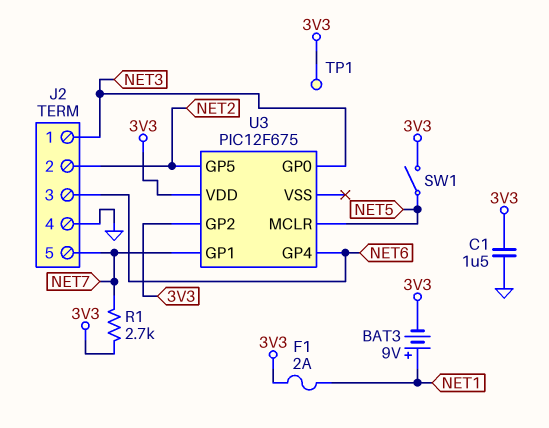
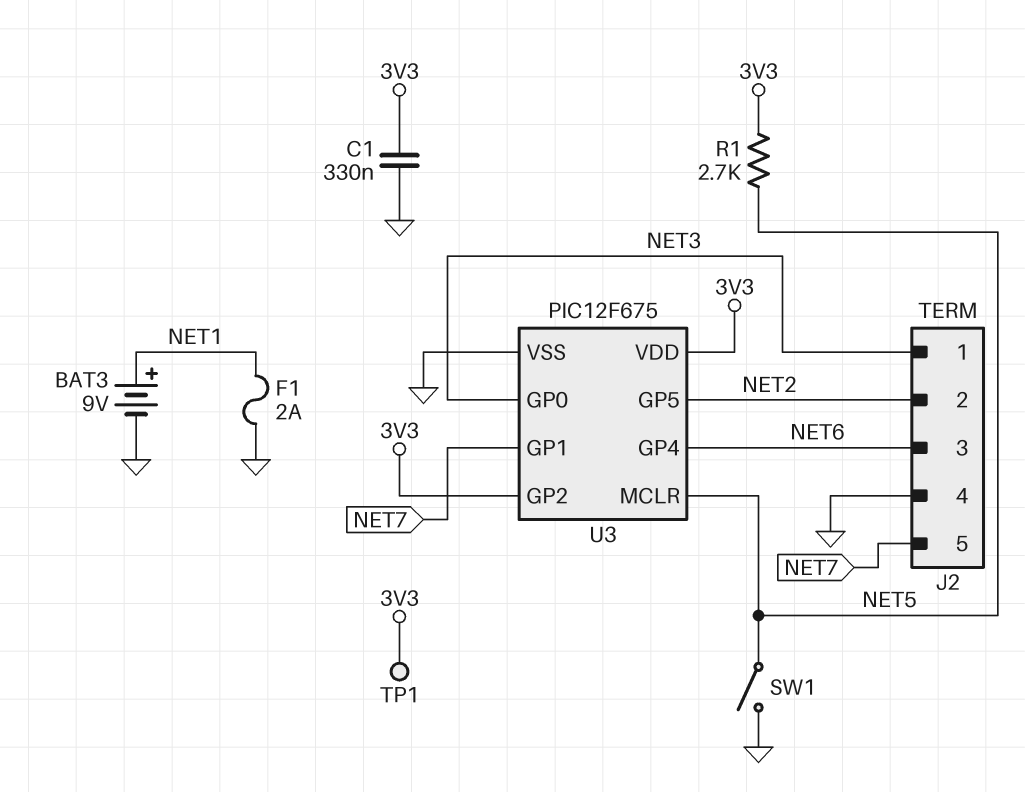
BAT3: 9V (plus NET1, minus 3V3) -> 9V (plus NET1, minus GND)
C1: 1.5uF (3V3, GND) -> 330nF (3V3, GND)
F1: 2A (3V3, NET1) -> 2A (GND, NET1)
R1: 2.7k (3V3, NET7) -> 2.7k (3V3, NET5)
SW1: switch (3V3, NET5) -> switch (GND, NET5)
U3 pin VSS: none -> GND

